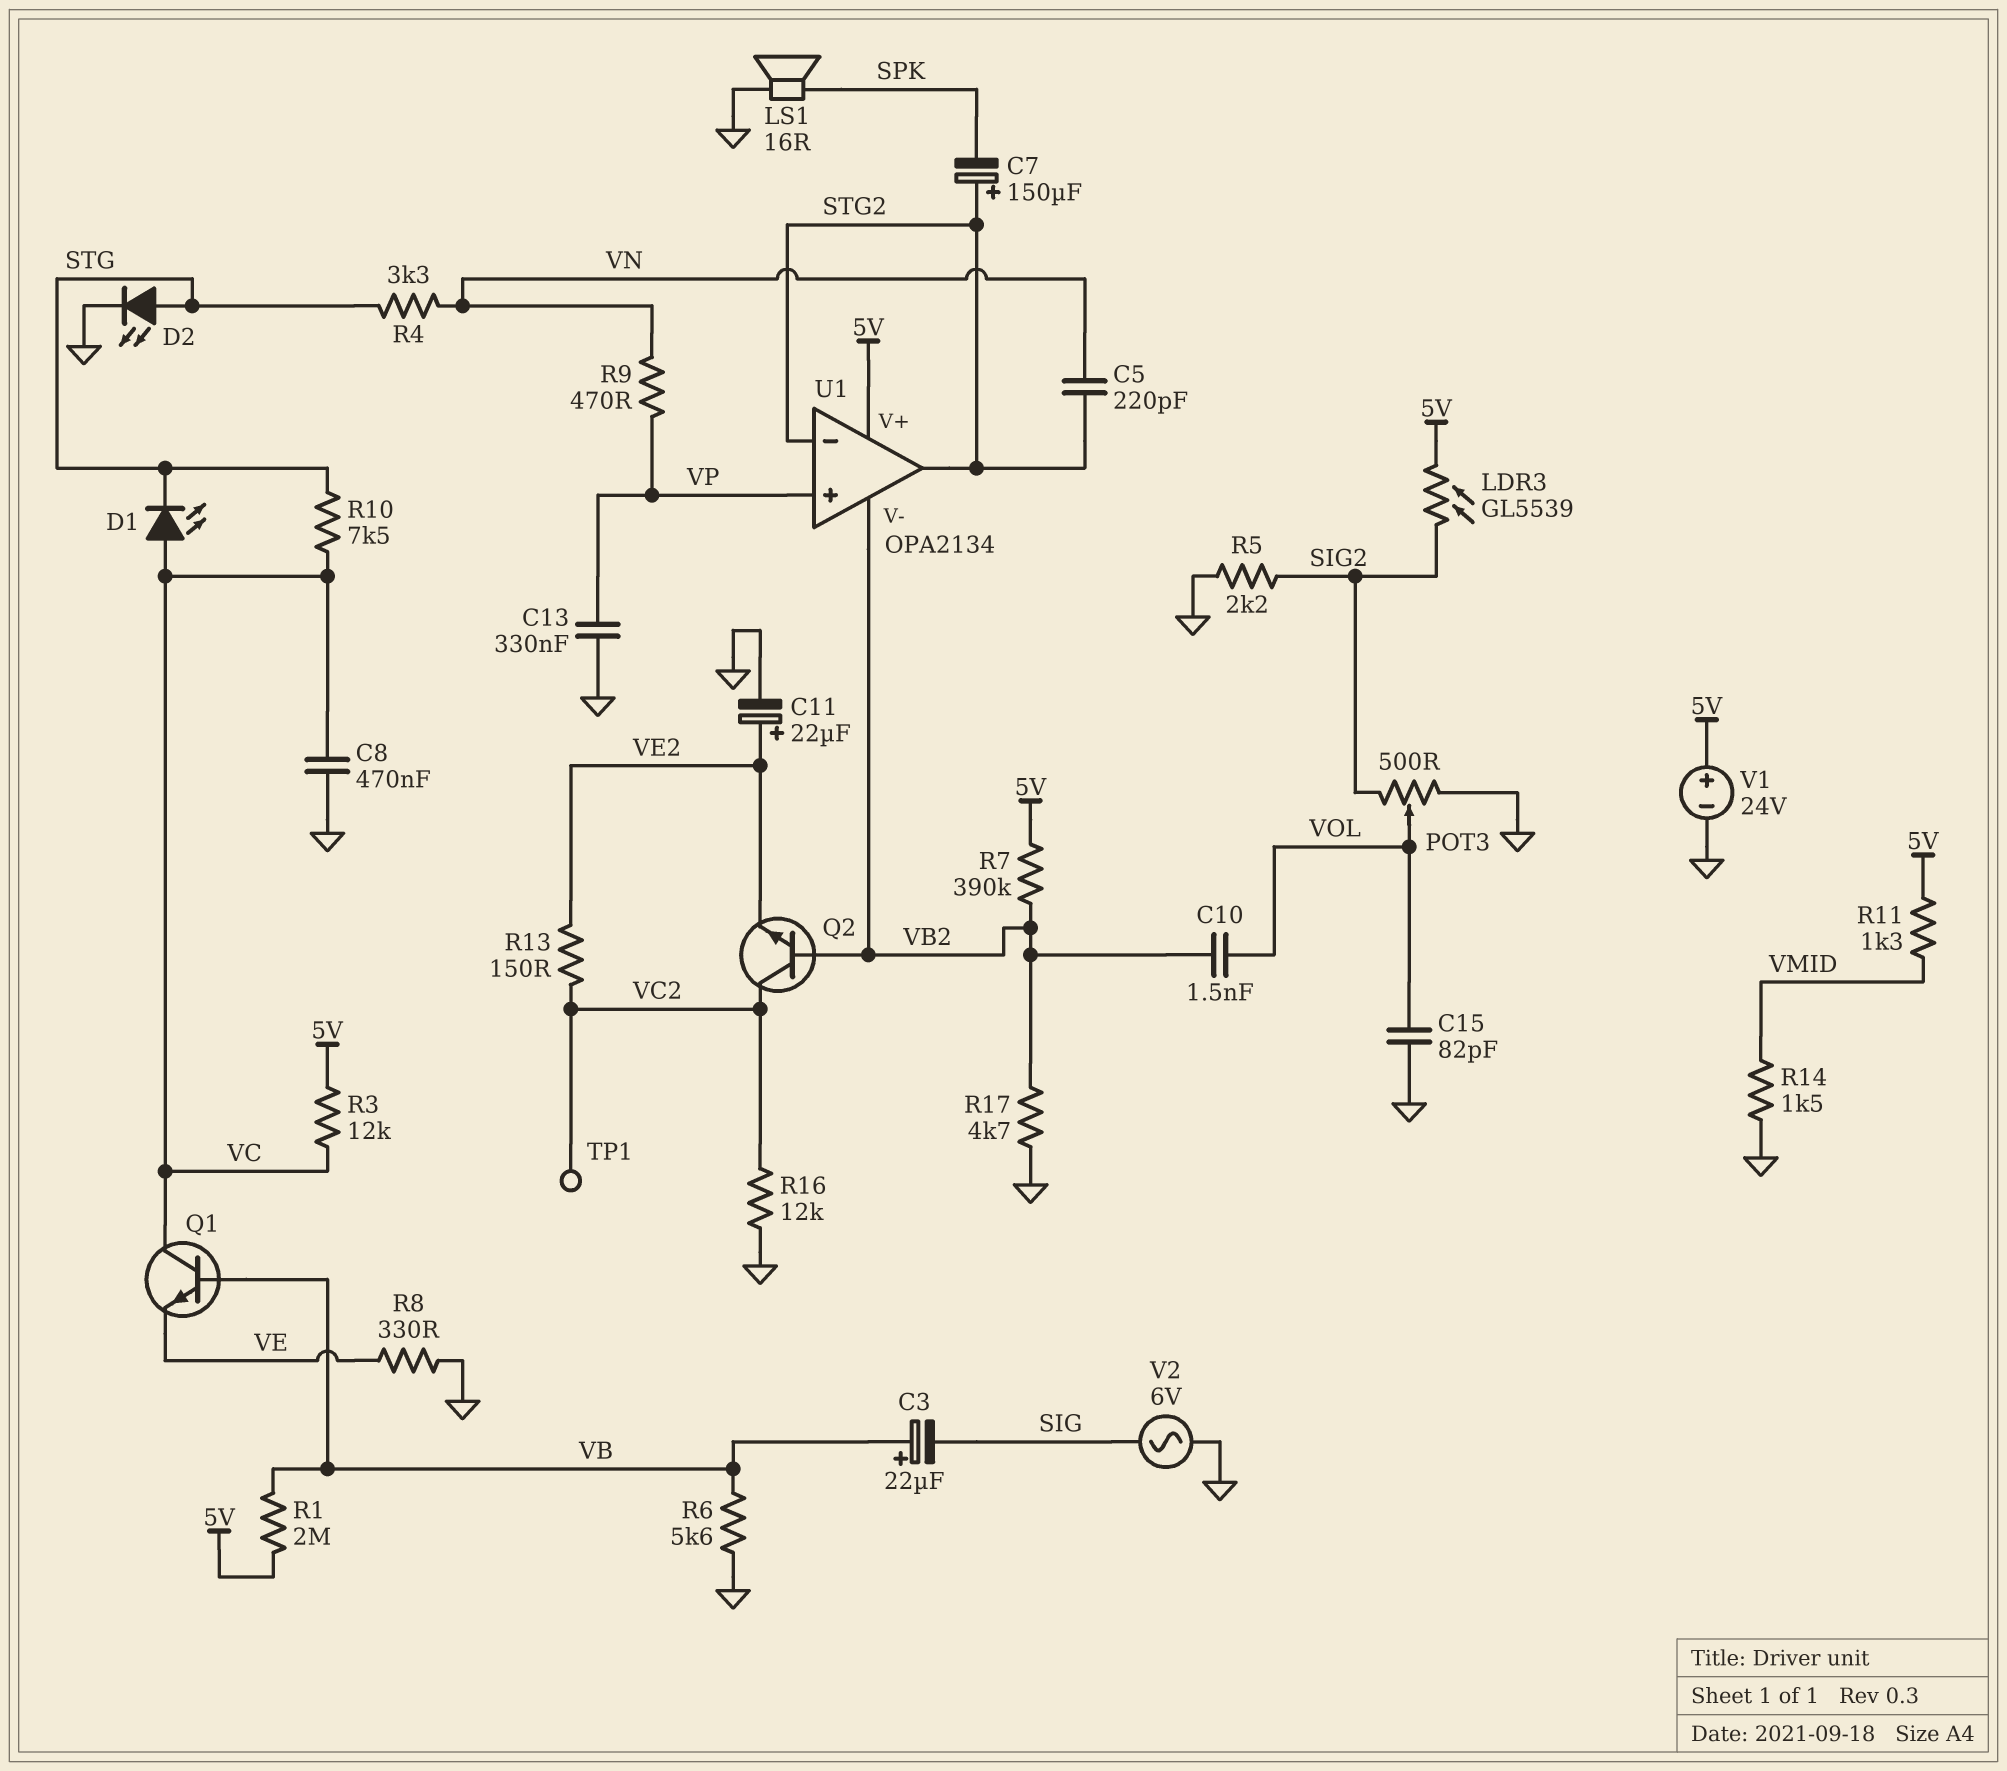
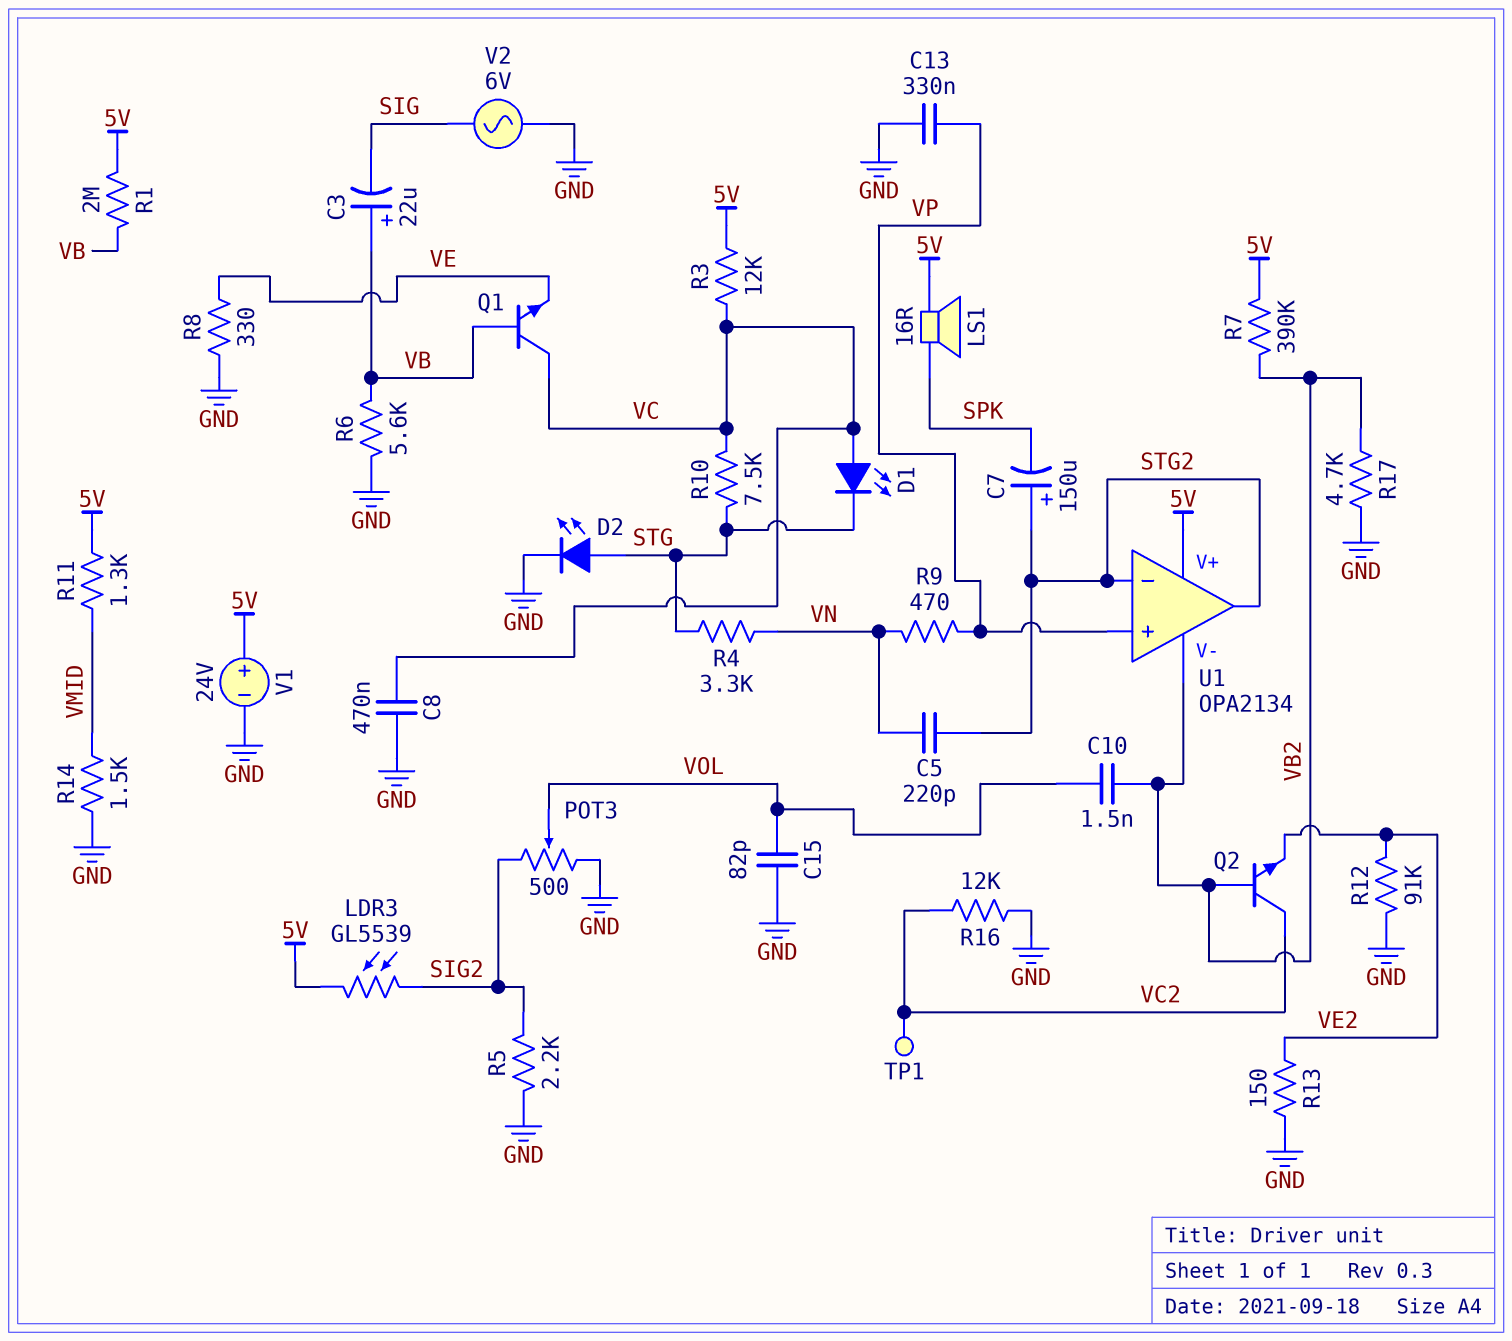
C11: 22uF (plus VE2, minus GND) -> none
LS1: speaker 16R (GND, SPK) -> speaker 16R (5V, SPK)
R12: none -> 91k (GND, VE2)
R13: 150 (VC2, VE2) -> 150 (GND, VE2)

